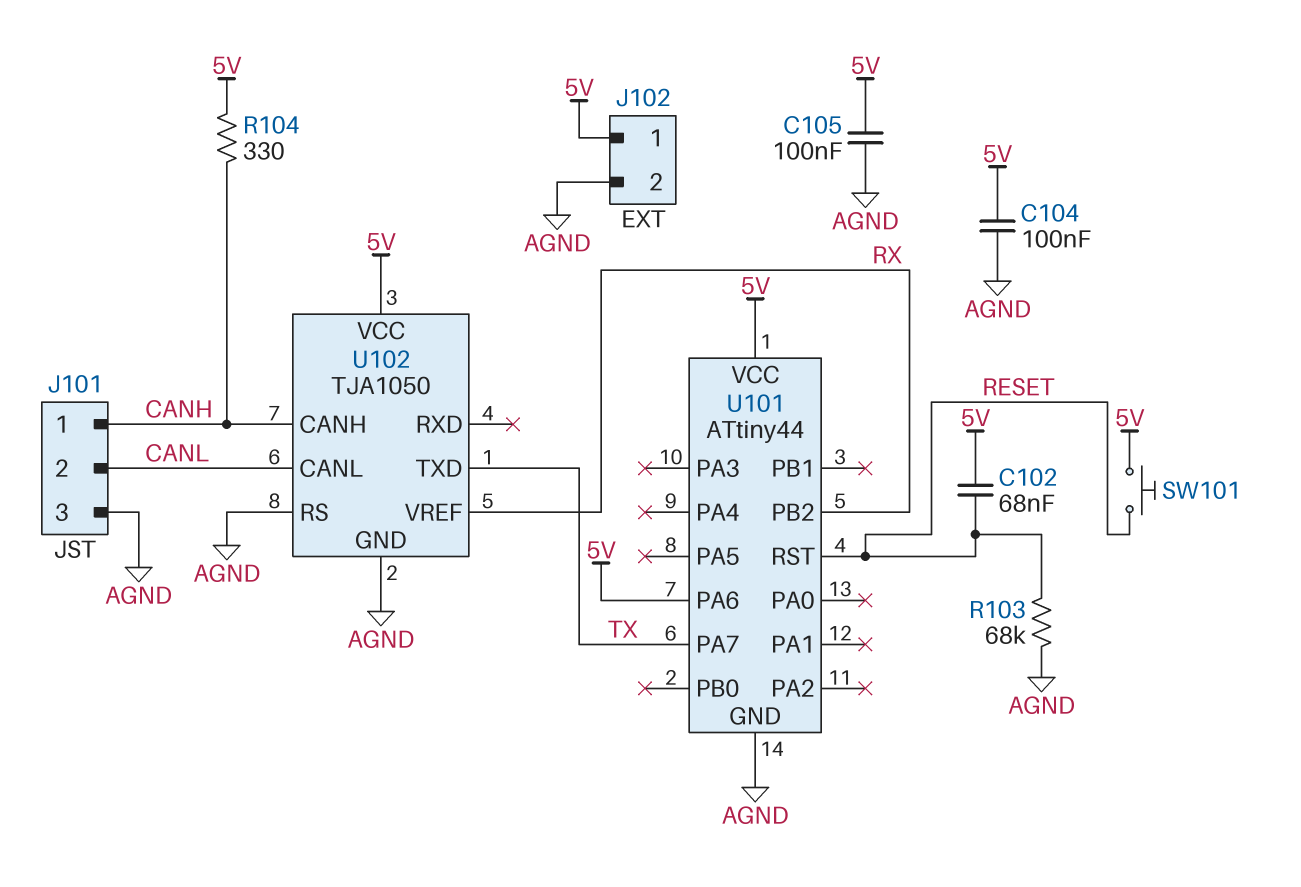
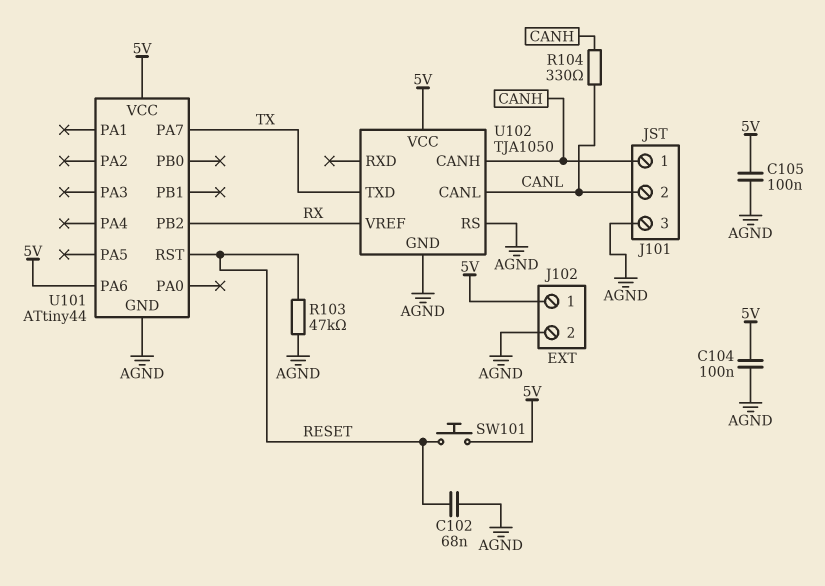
C102: 68nF (5V, RESET) -> 68nF (AGND, RESET)
R103: 68k (AGND, RESET) -> 47k (AGND, RESET)
R104: 330 (5V, CANH) -> 330 (CANH, CANL)

